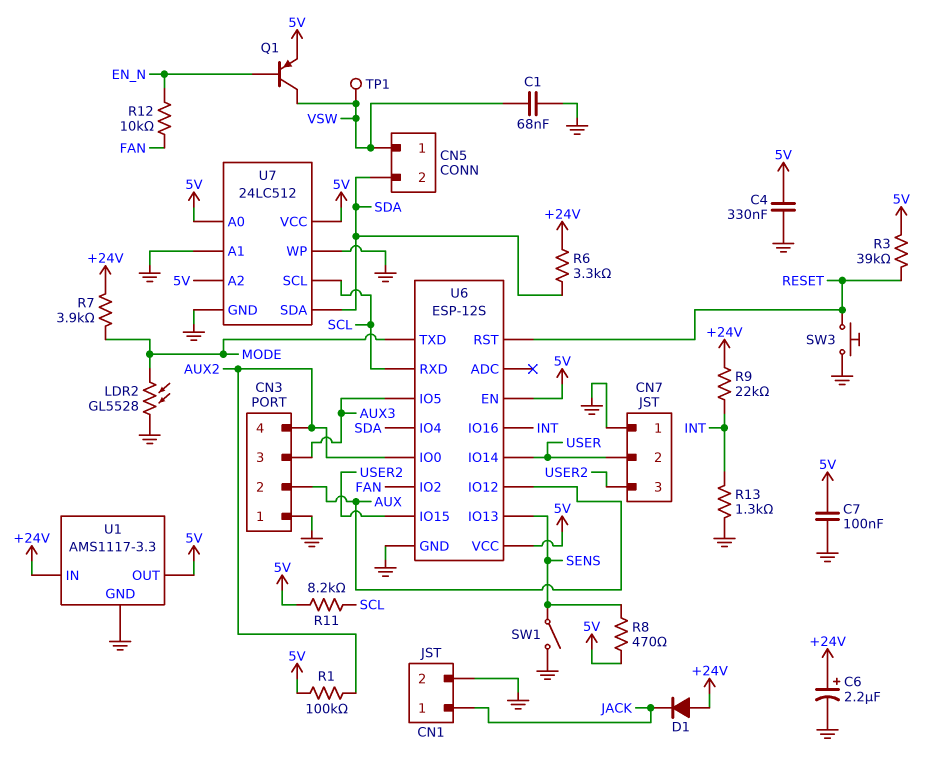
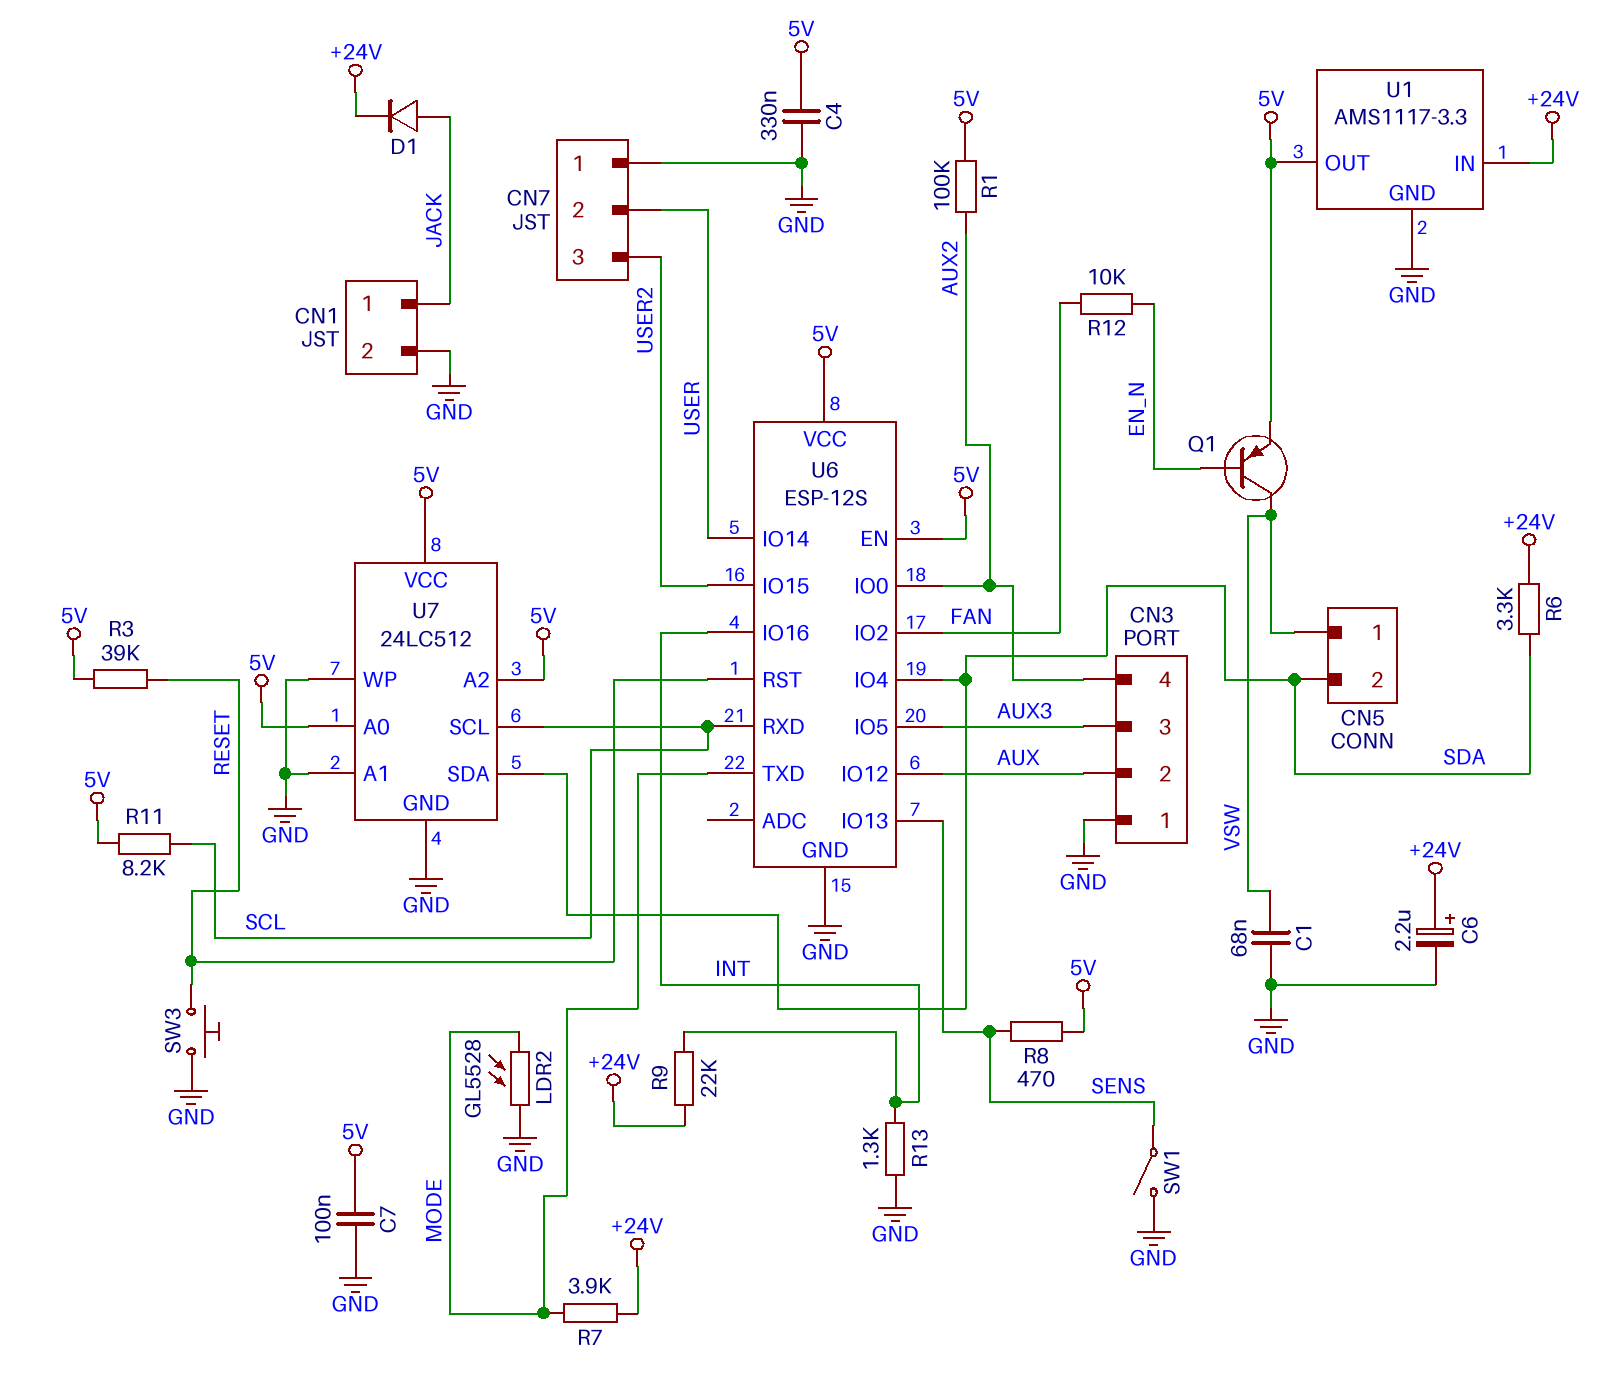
D1: diode (A +24V, K JACK) -> diode (A JACK, K +24V)
TP1: test point (VSW) -> none

